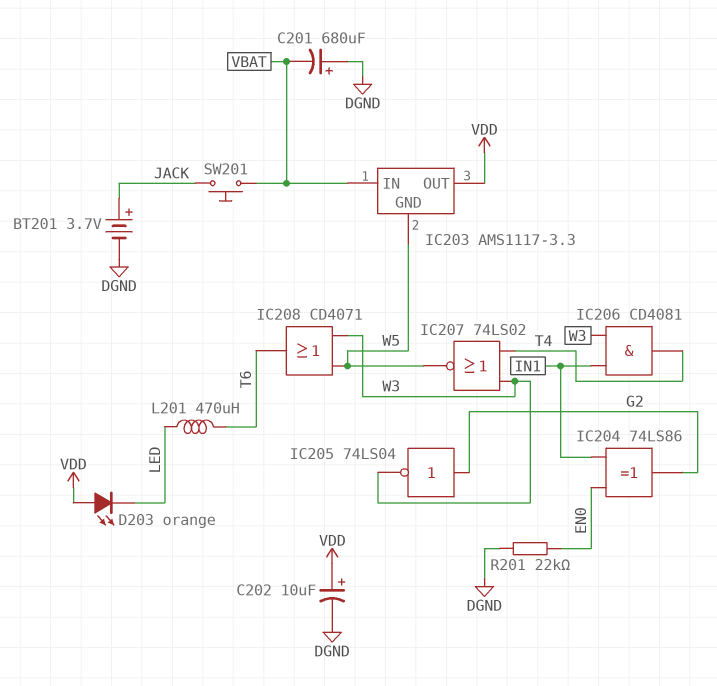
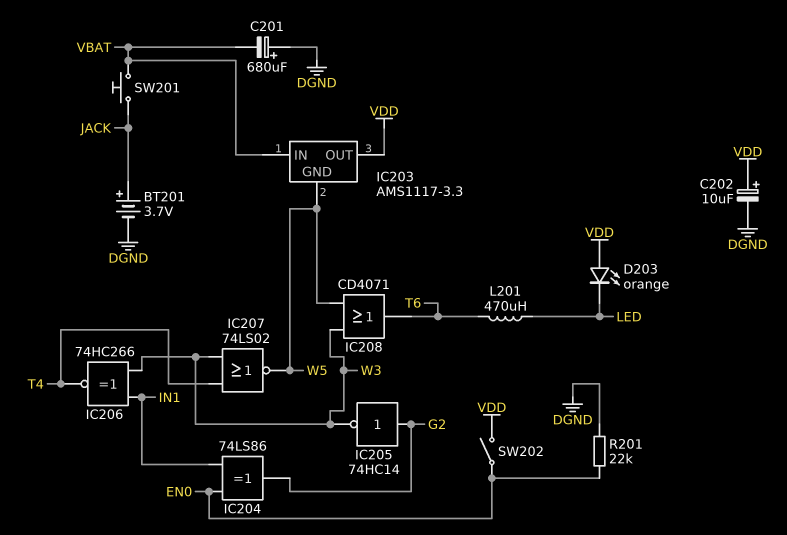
IC205: NOT 74LS04 (in G2, out W3) -> NOT 74HC14 (in G2, out W3)
IC206: AND CD4081 (in IN1, in W3, out T4) -> XNOR 74HC266 (in IN1, in W3, out T4)
SW202: none -> switch (EN0, VDD)

